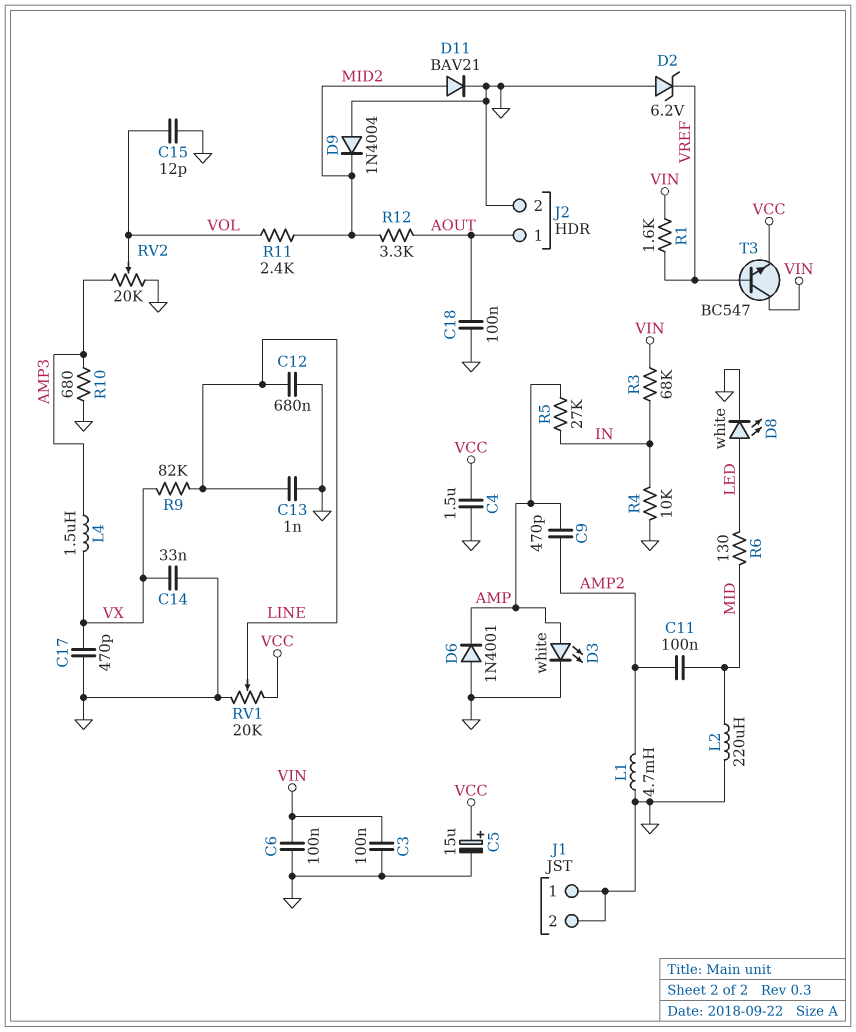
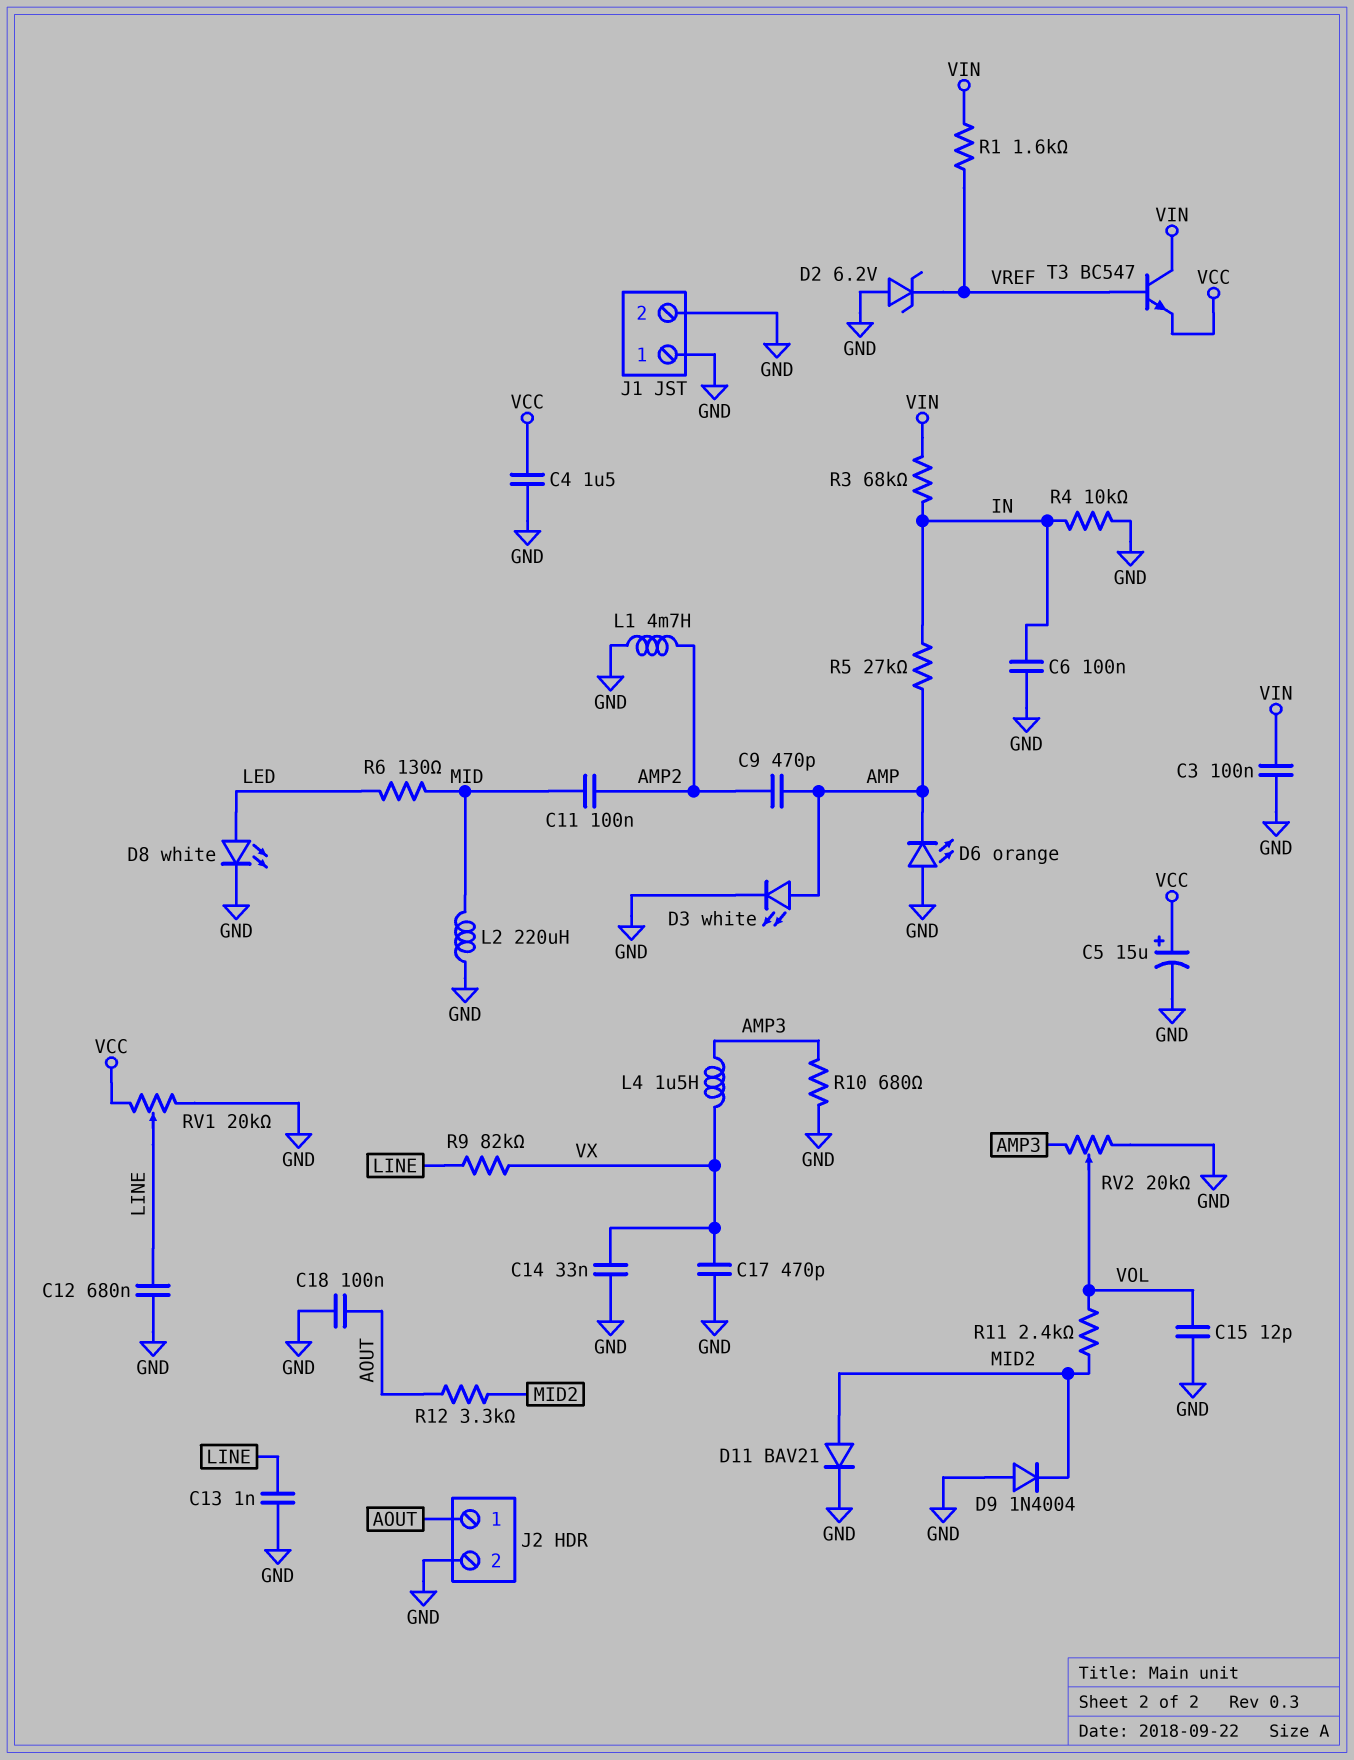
C6: 100nF (GND, VIN) -> 100nF (GND, IN)
D6: diode 1N4001 (A GND, K AMP) -> LED orange (A GND, K AMP)

